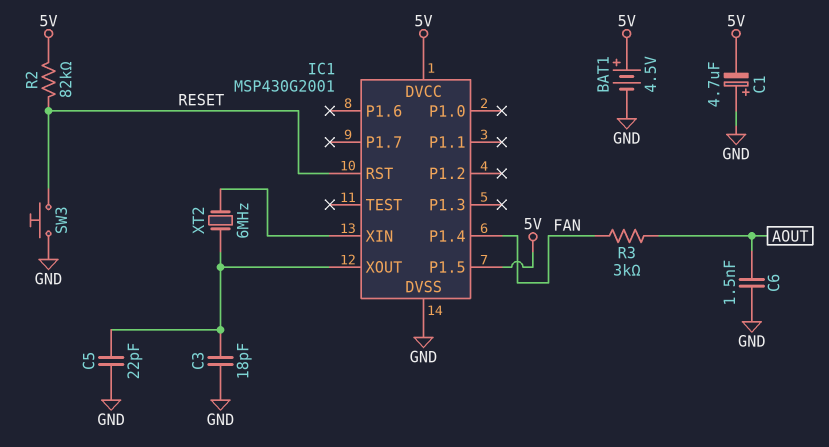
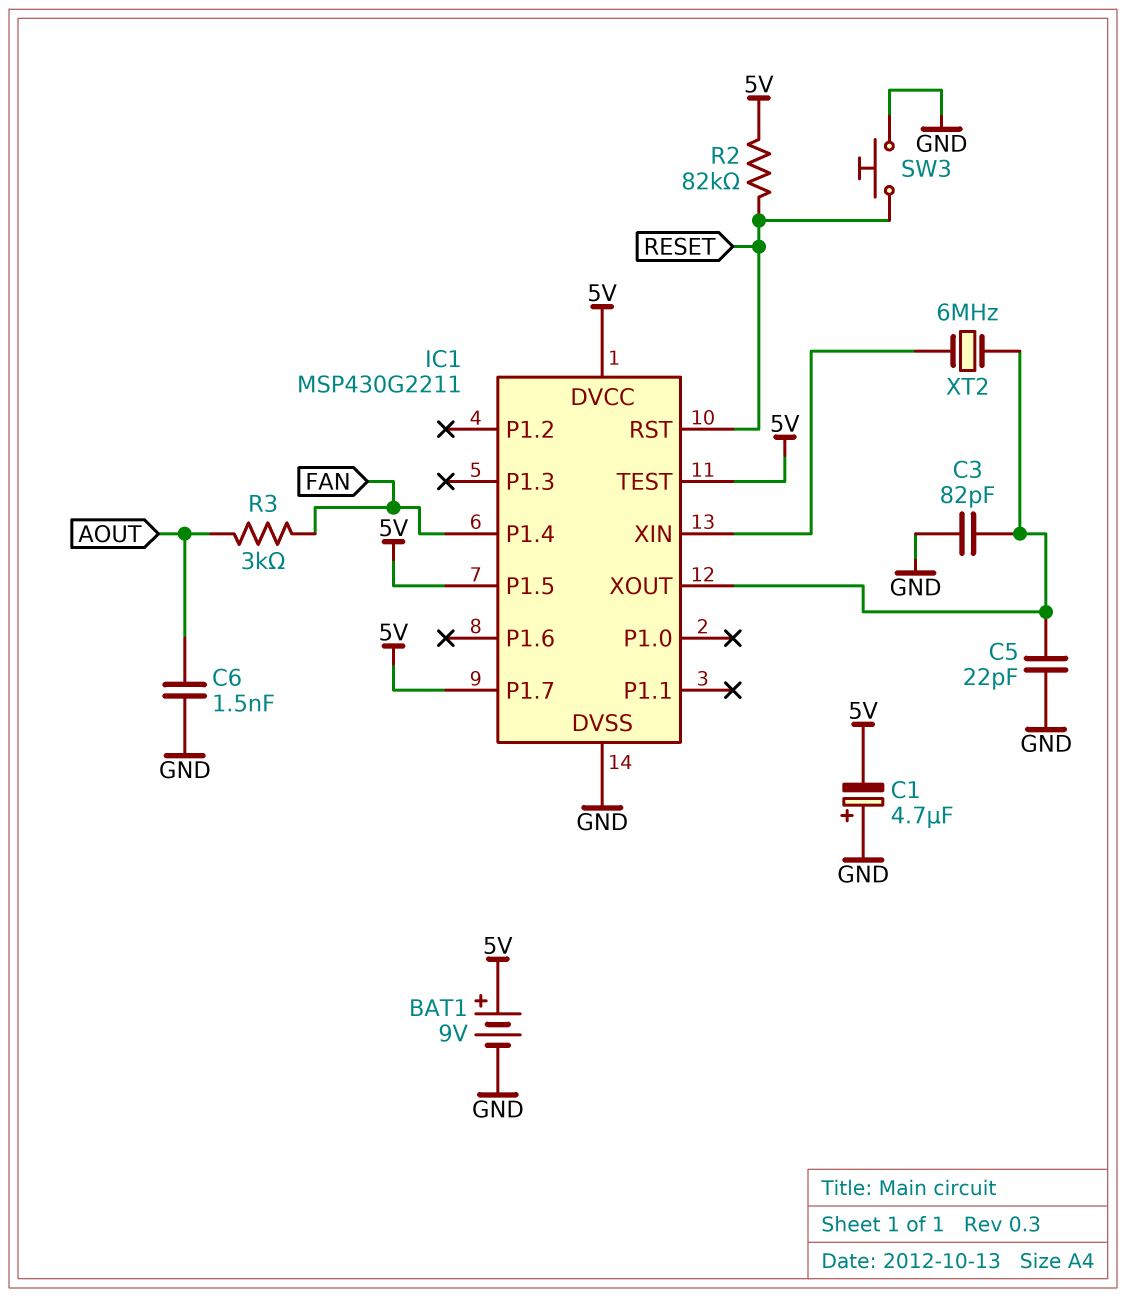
BAT1: 4.5V (plus 5V, minus GND) -> 9V (plus 5V, minus GND)
C3: 18pF (GND, IC1/XOUT) -> 82pF (GND, IC1/XOUT)
IC1: MSP430G2001 -> MSP430G2211
IC1 pin P1.7: none -> 5V
IC1 pin TEST: none -> 5V

